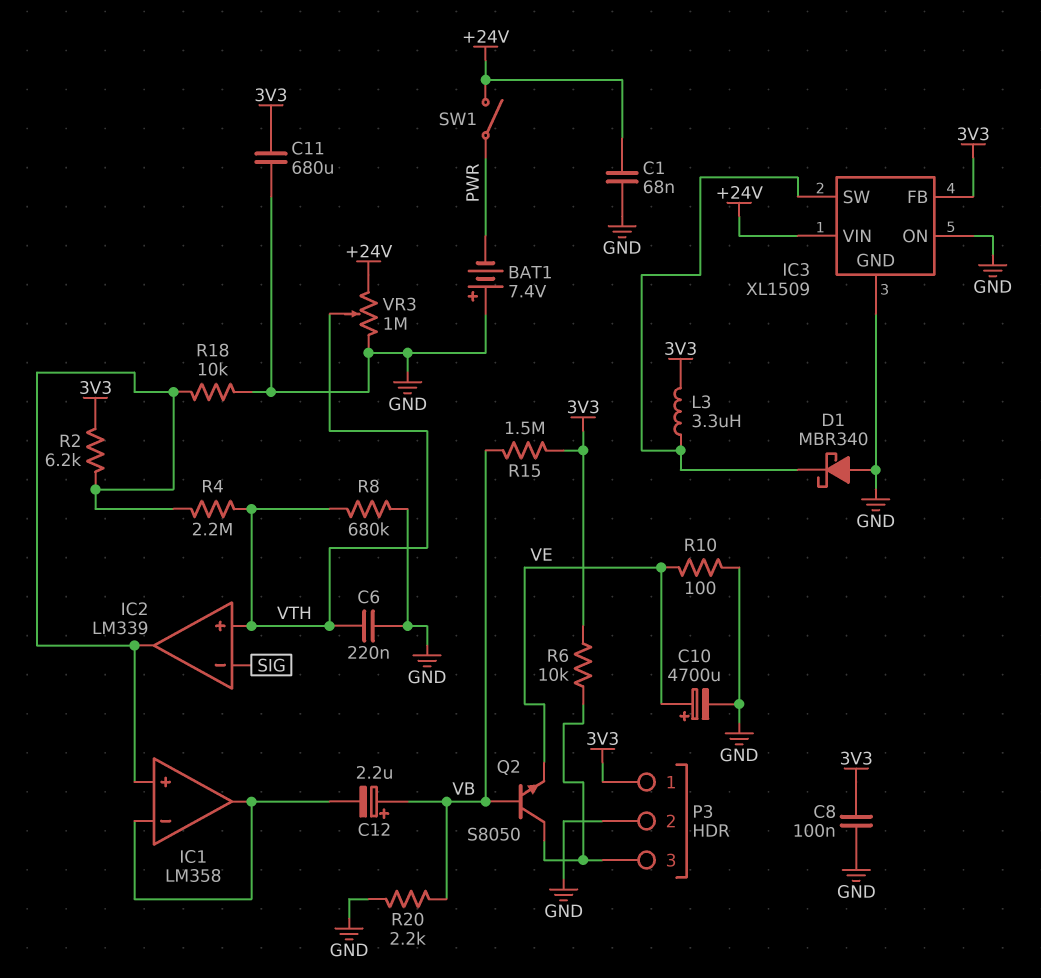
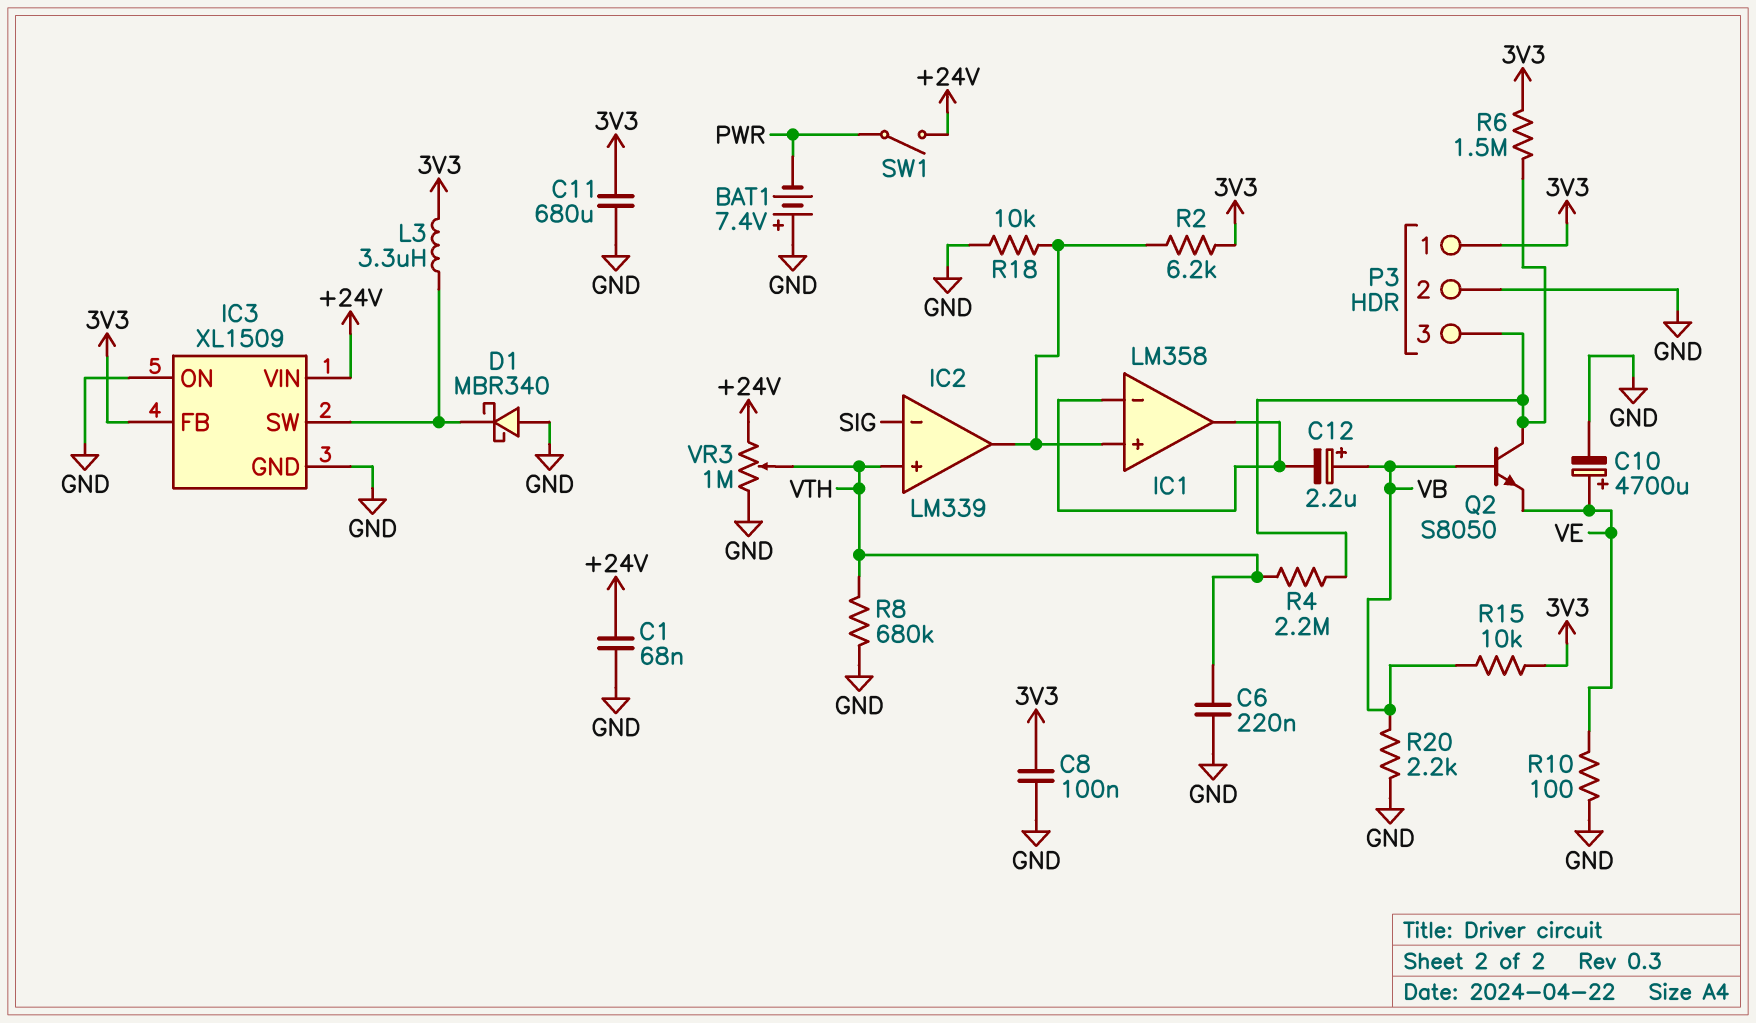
R4: 2.2M (IC1/in+, VTH) -> 2.2M (P3/3, VTH)
R6: 10k (3V3, P3/3) -> 1.5M (3V3, P3/3)
R15: 1.5M (3V3, VB) -> 10k (3V3, VB)

